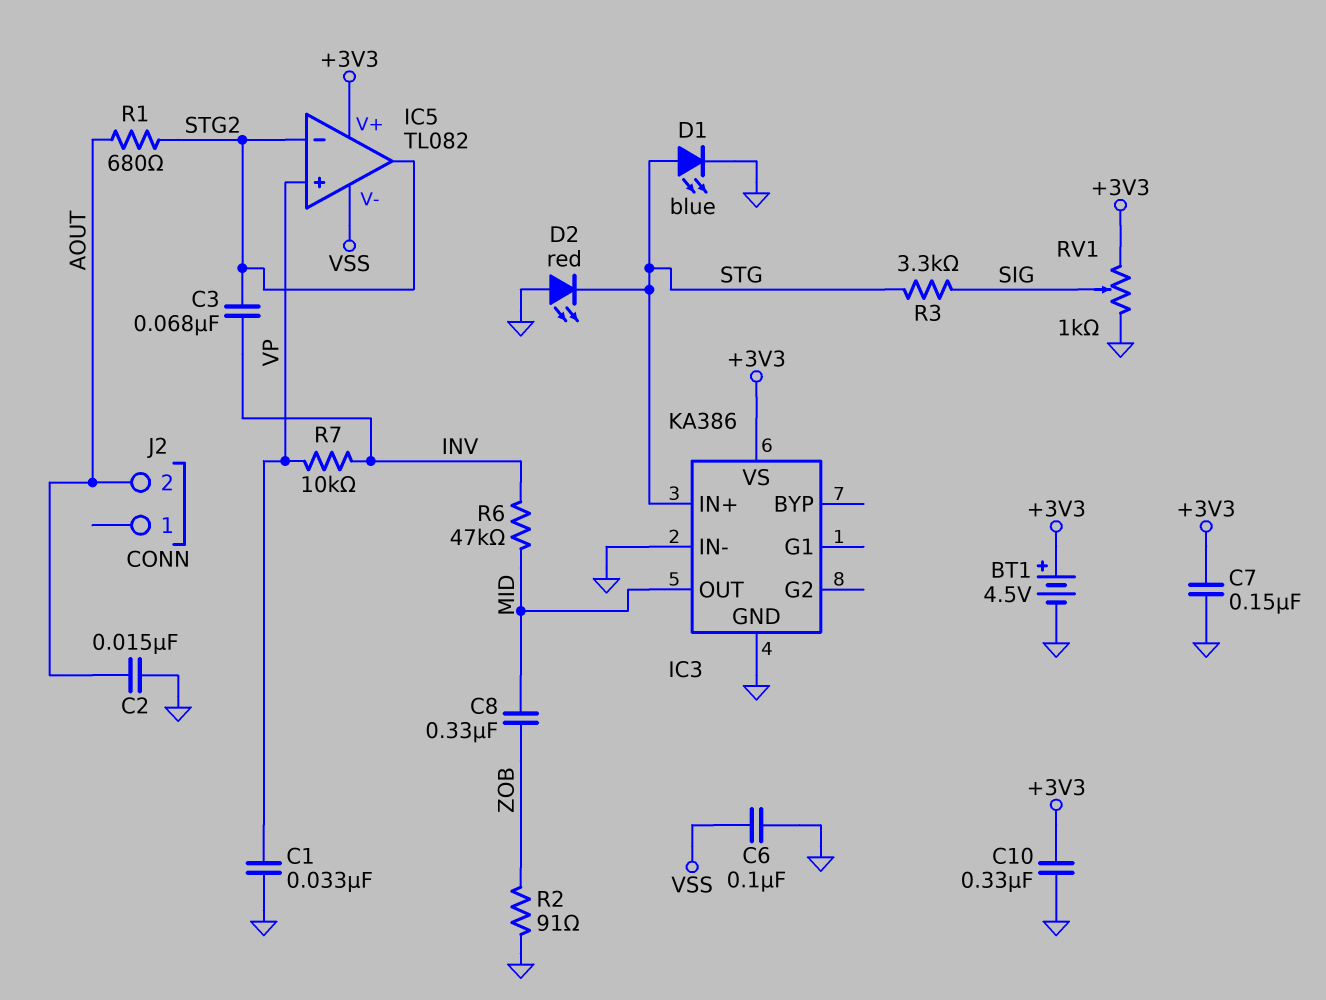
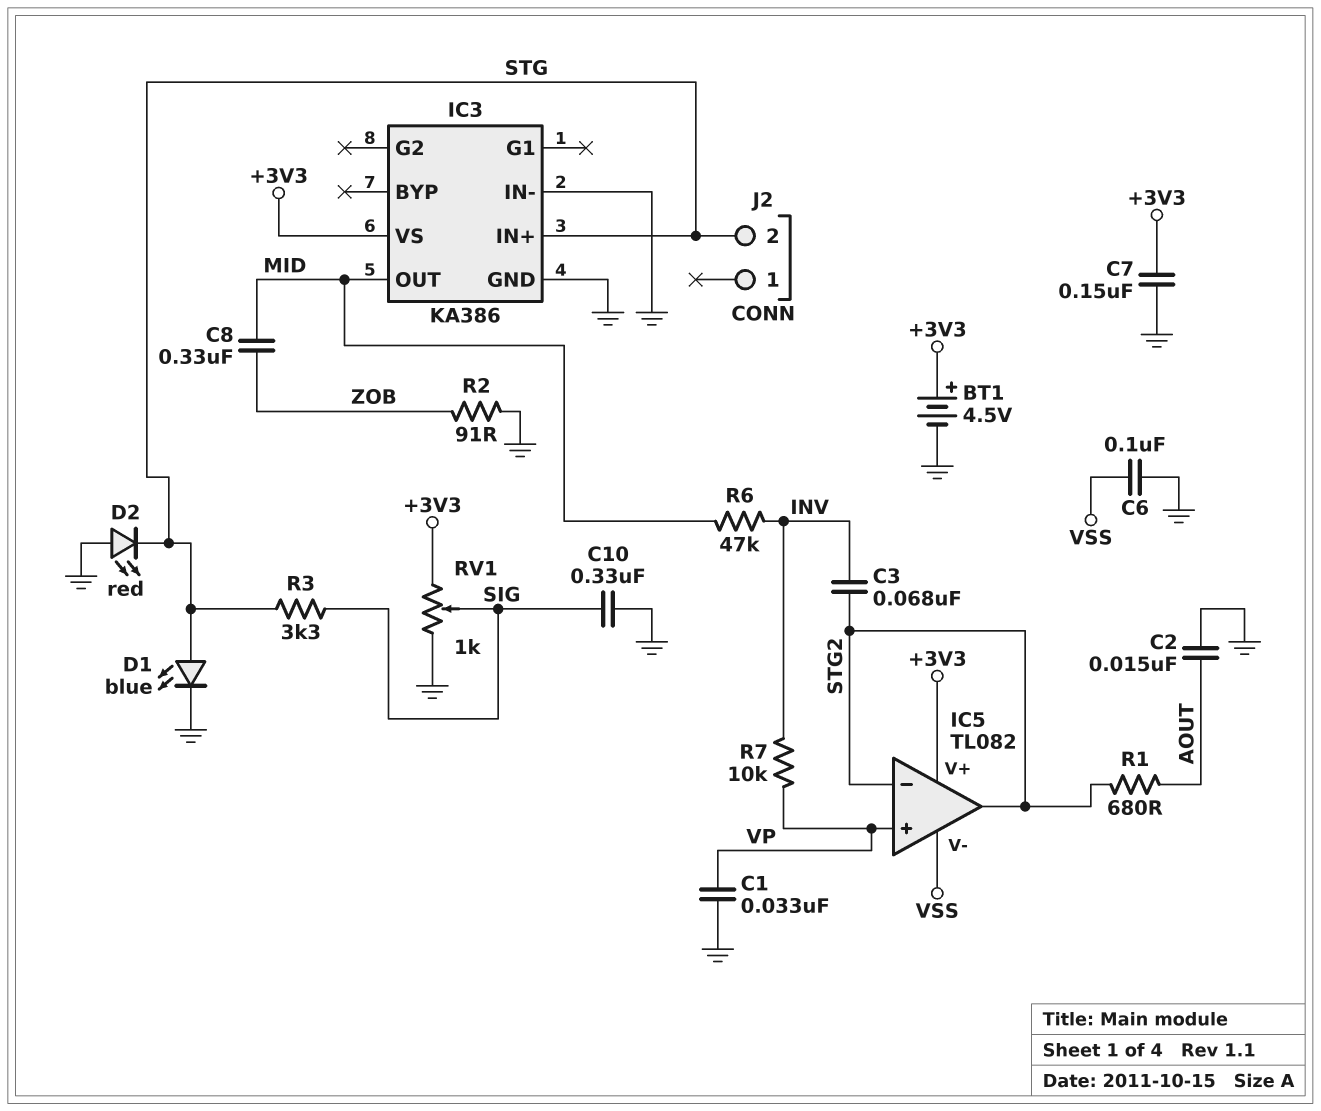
C10: 330nF (+3V3, GND) -> 330nF (GND, SIG)
J2 pin 2: AOUT -> STG

